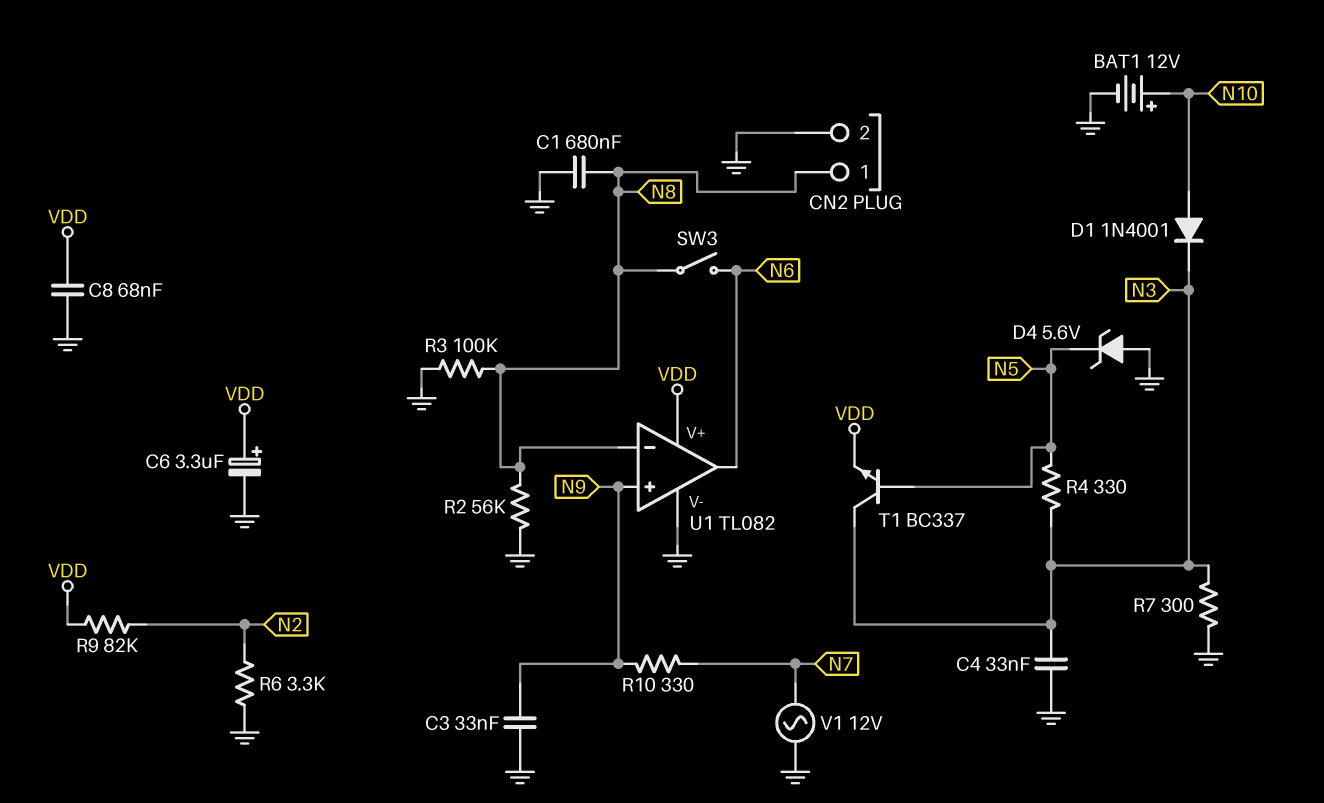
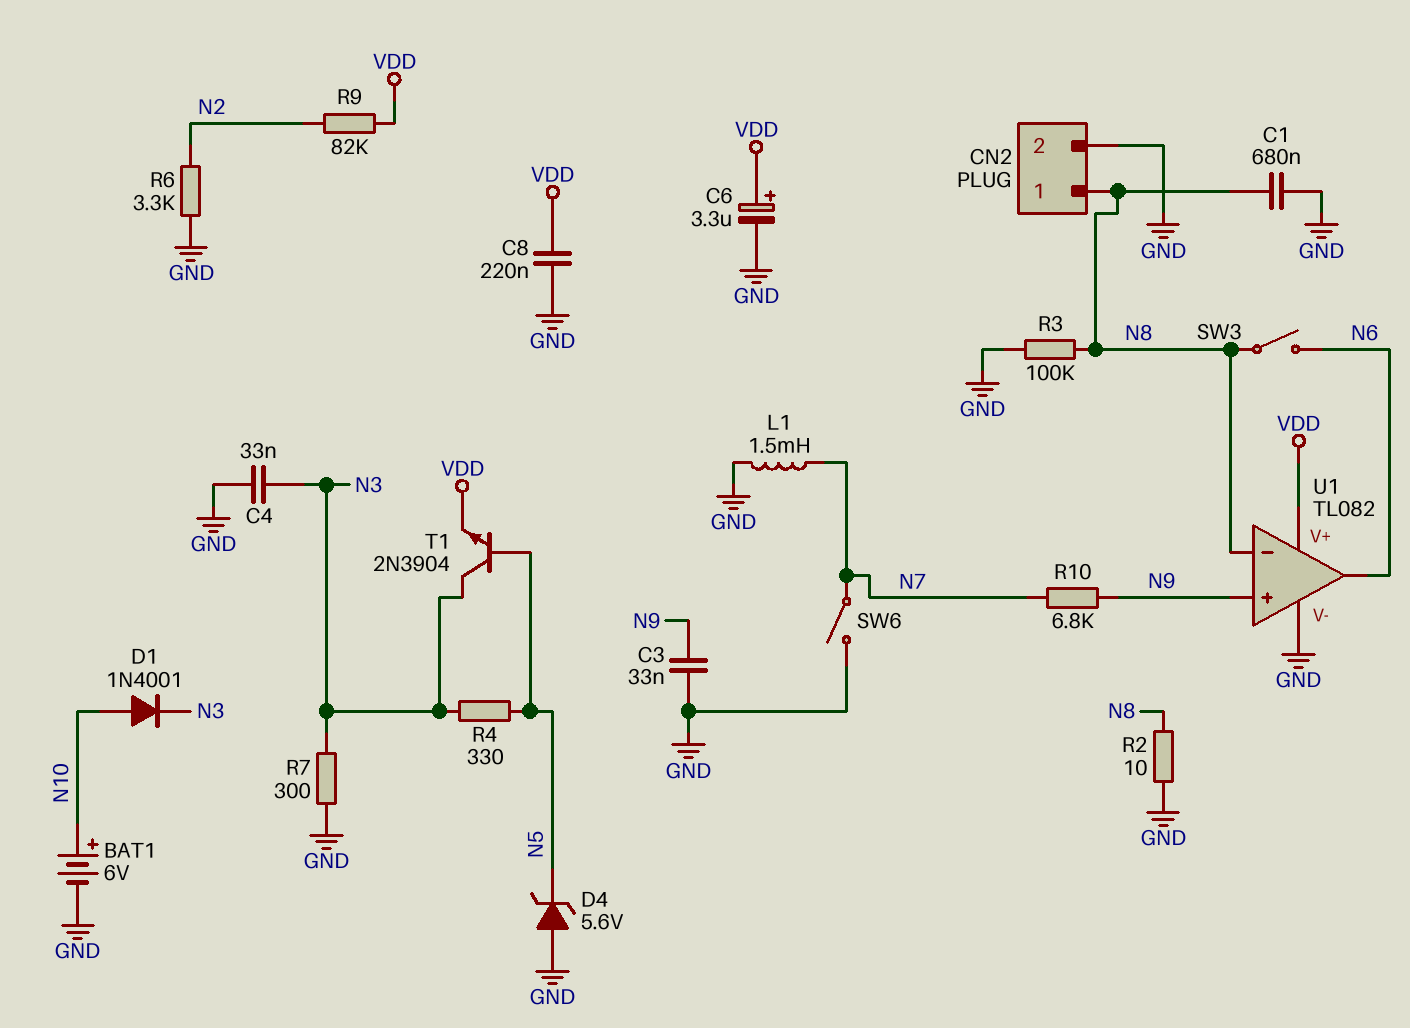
BAT1: 12V (plus N10, minus GND) -> 6V (plus N10, minus GND)
C8: 68nF (GND, VDD) -> 220nF (GND, VDD)
L1: none -> 1.5mH (GND, N7)
R2: 56k (GND, N8) -> 10 (GND, N8)
R10: 330 (N7, N9) -> 6.8k (N7, N9)
SW6: none -> switch (GND, N7)
T1: NPN BC337 (B N5, C N3, E VDD) -> NPN 2N3904 (B N5, C N3, E VDD)
V1: AC 12V (GND, N7) -> none

